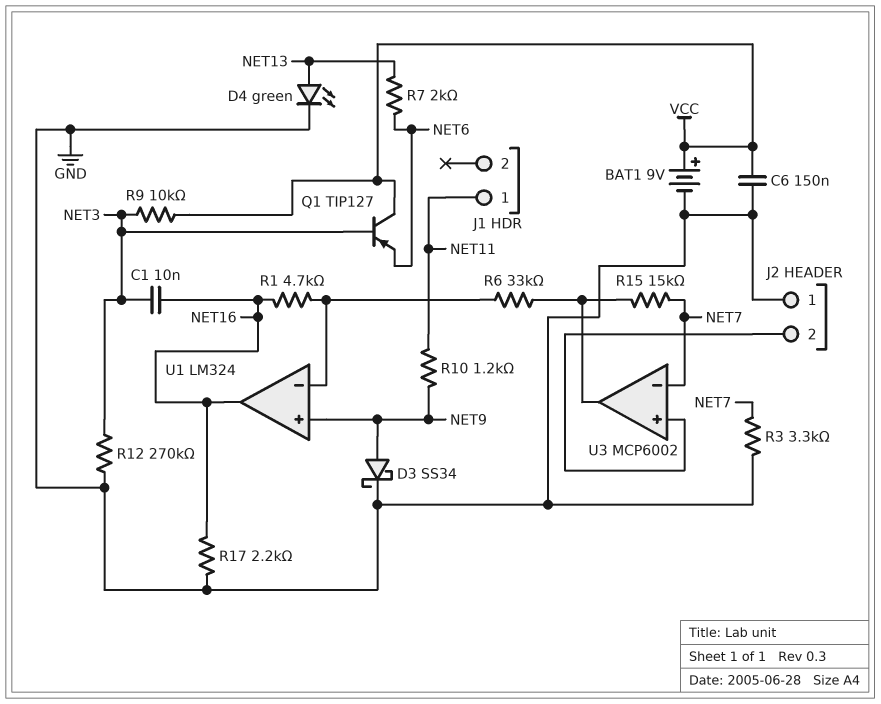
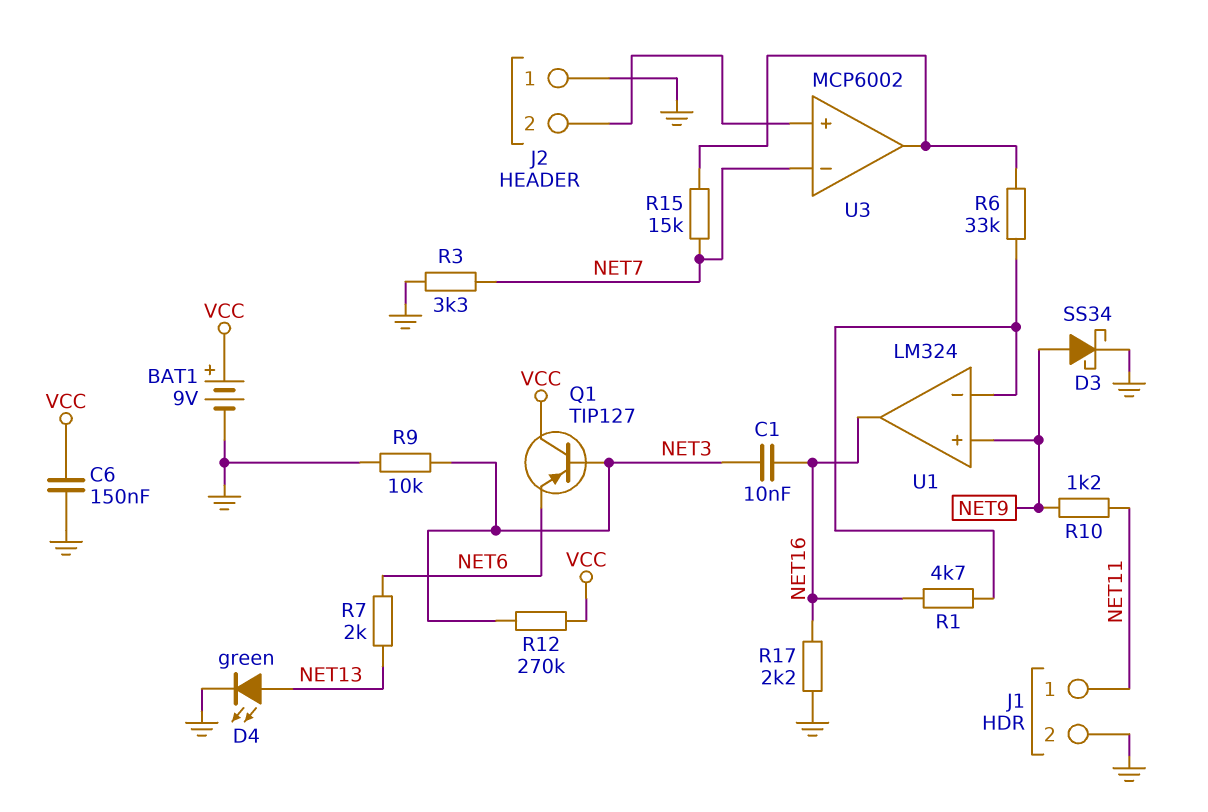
J1 pin 2: none -> GND
R9: 10k (NET3, VCC) -> 10k (GND, NET3)
R12: 270k (GND, NET3) -> 270k (NET3, VCC)

